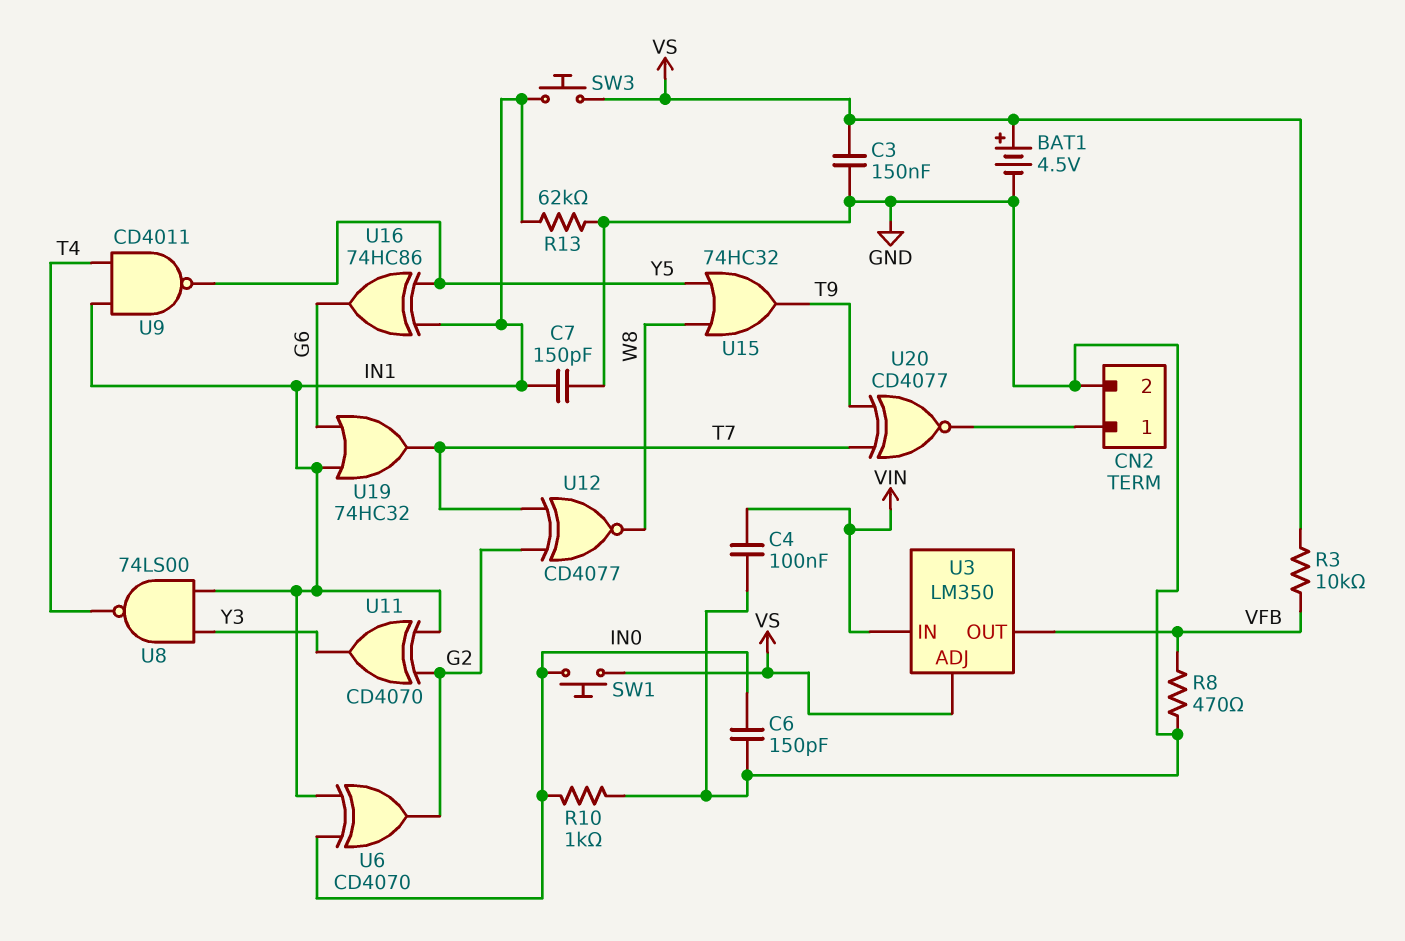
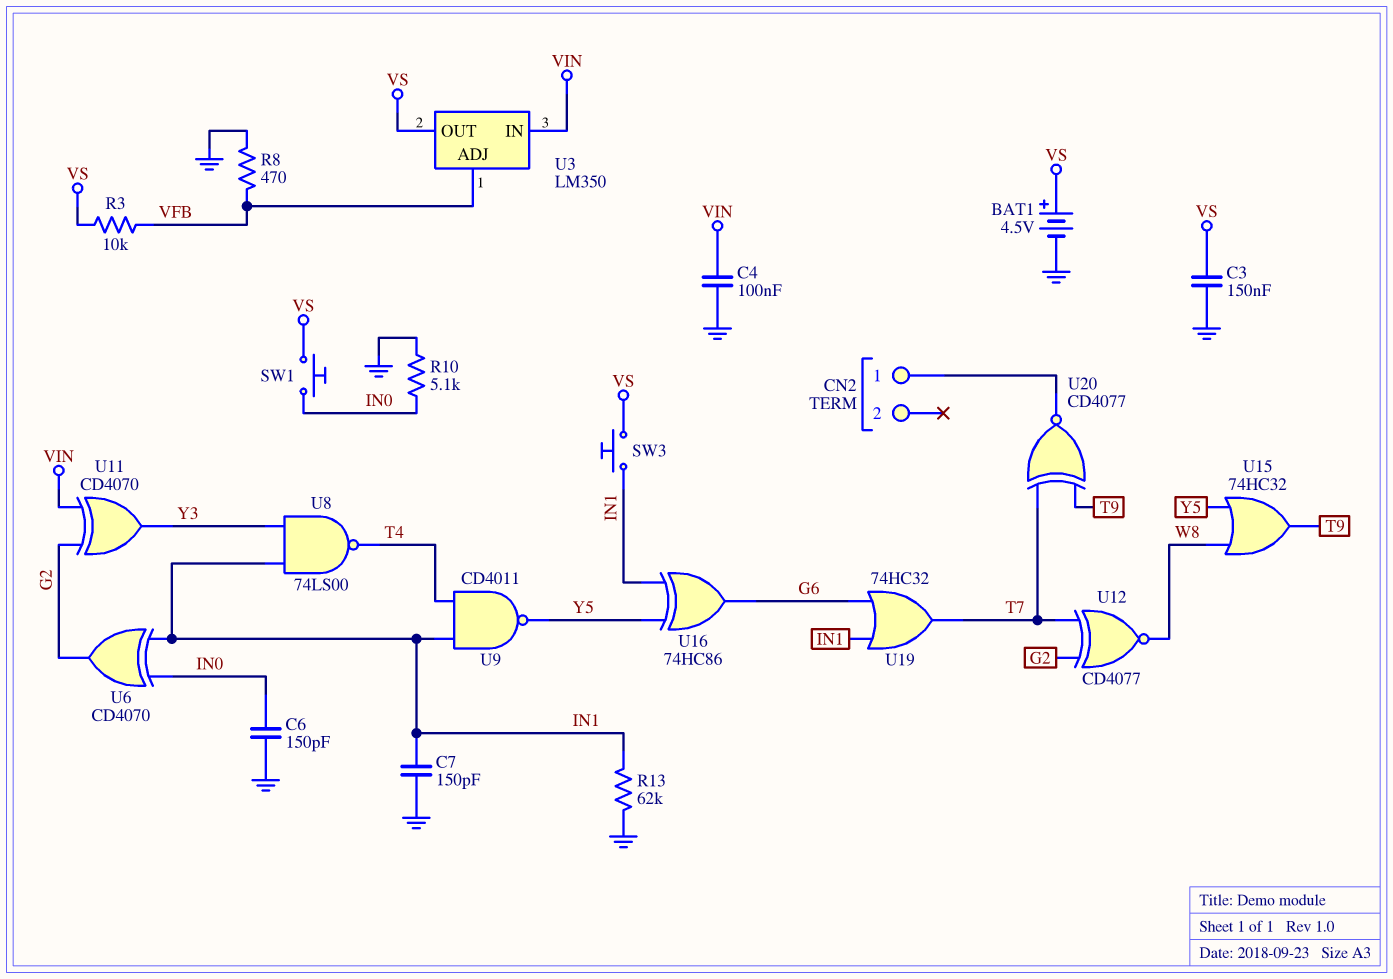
CN2 pin 2: GND -> none
R10: 1k (GND, IN0) -> 5.1k (GND, IN0)
U3 pin ADJ: VS -> VFB
U3 pin OUT: VFB -> VS
U11: XOR CD4070 (in G2, in IN1, out Y3) -> XOR CD4070 (in G2, in VIN, out Y3)

